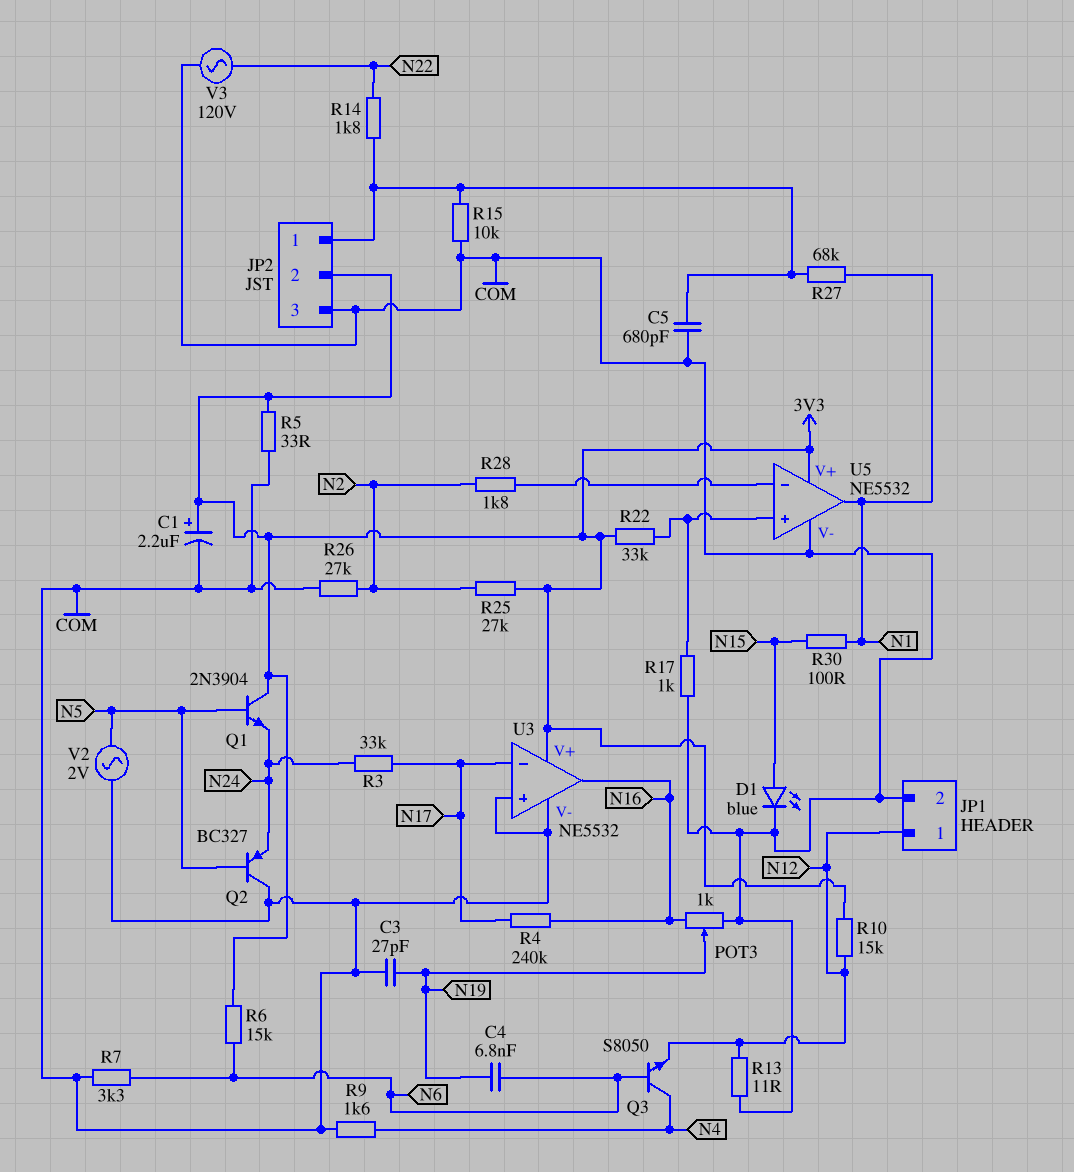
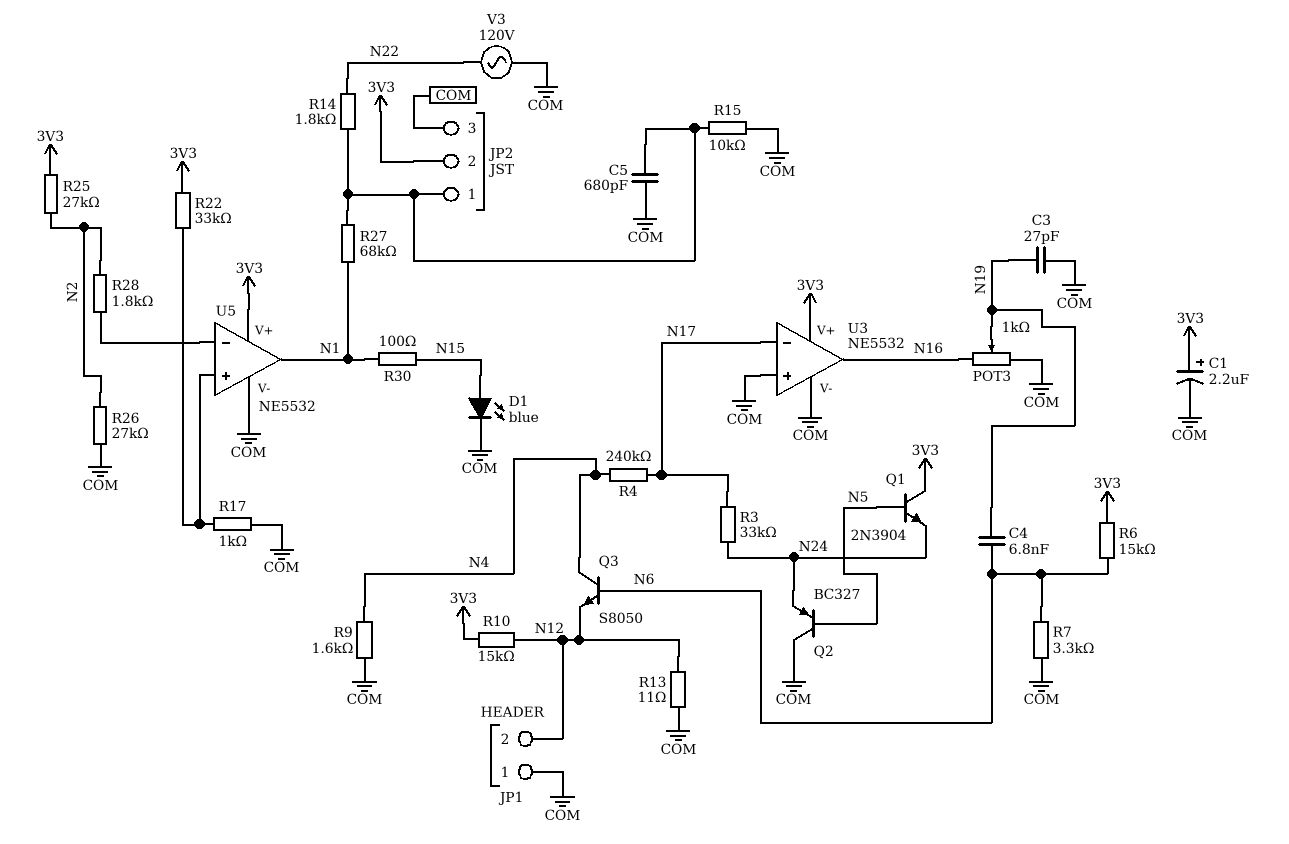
JP1 pin 1: N12 -> COM
JP1 pin 2: COM -> N12
R4: 240k (N16, N17) -> 240k (N4, N17)
R5: 33 (3V3, COM) -> none
V2: AC 2V (COM, N5) -> none

